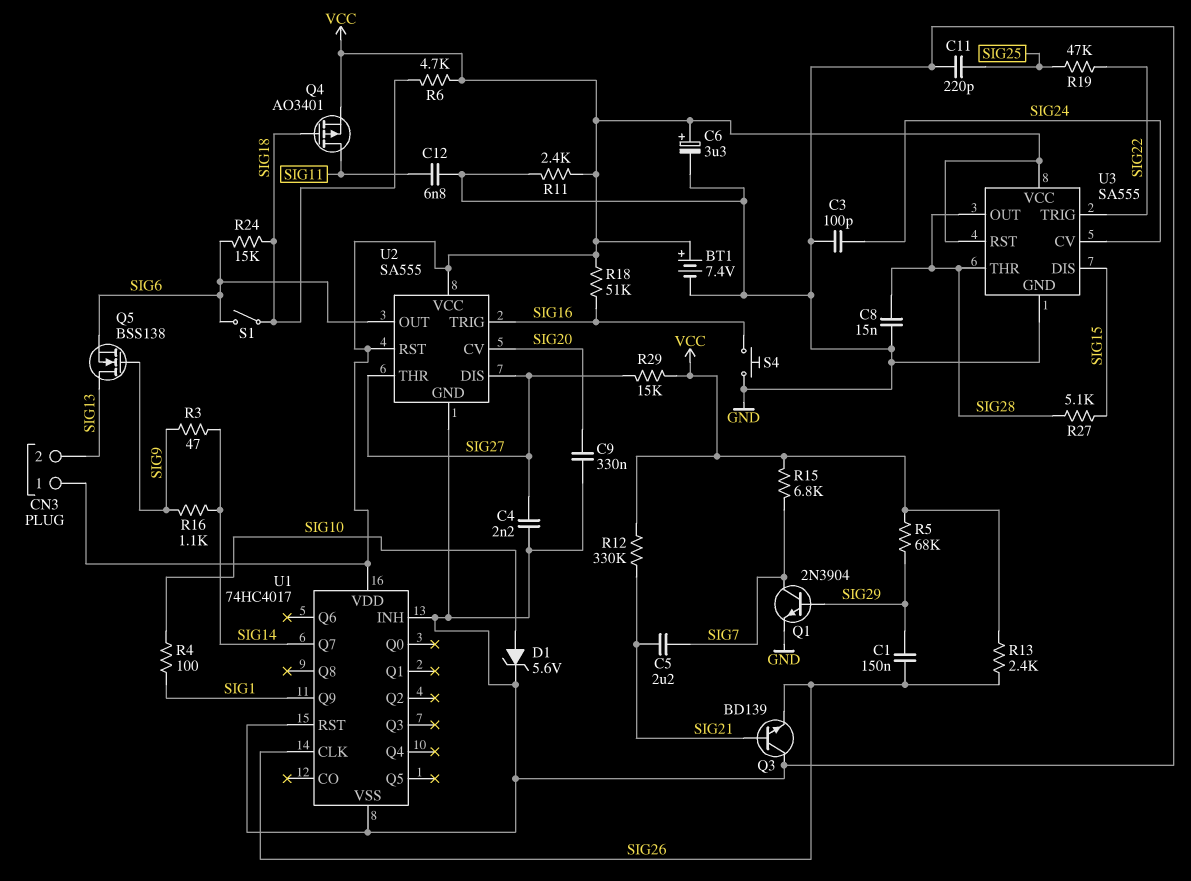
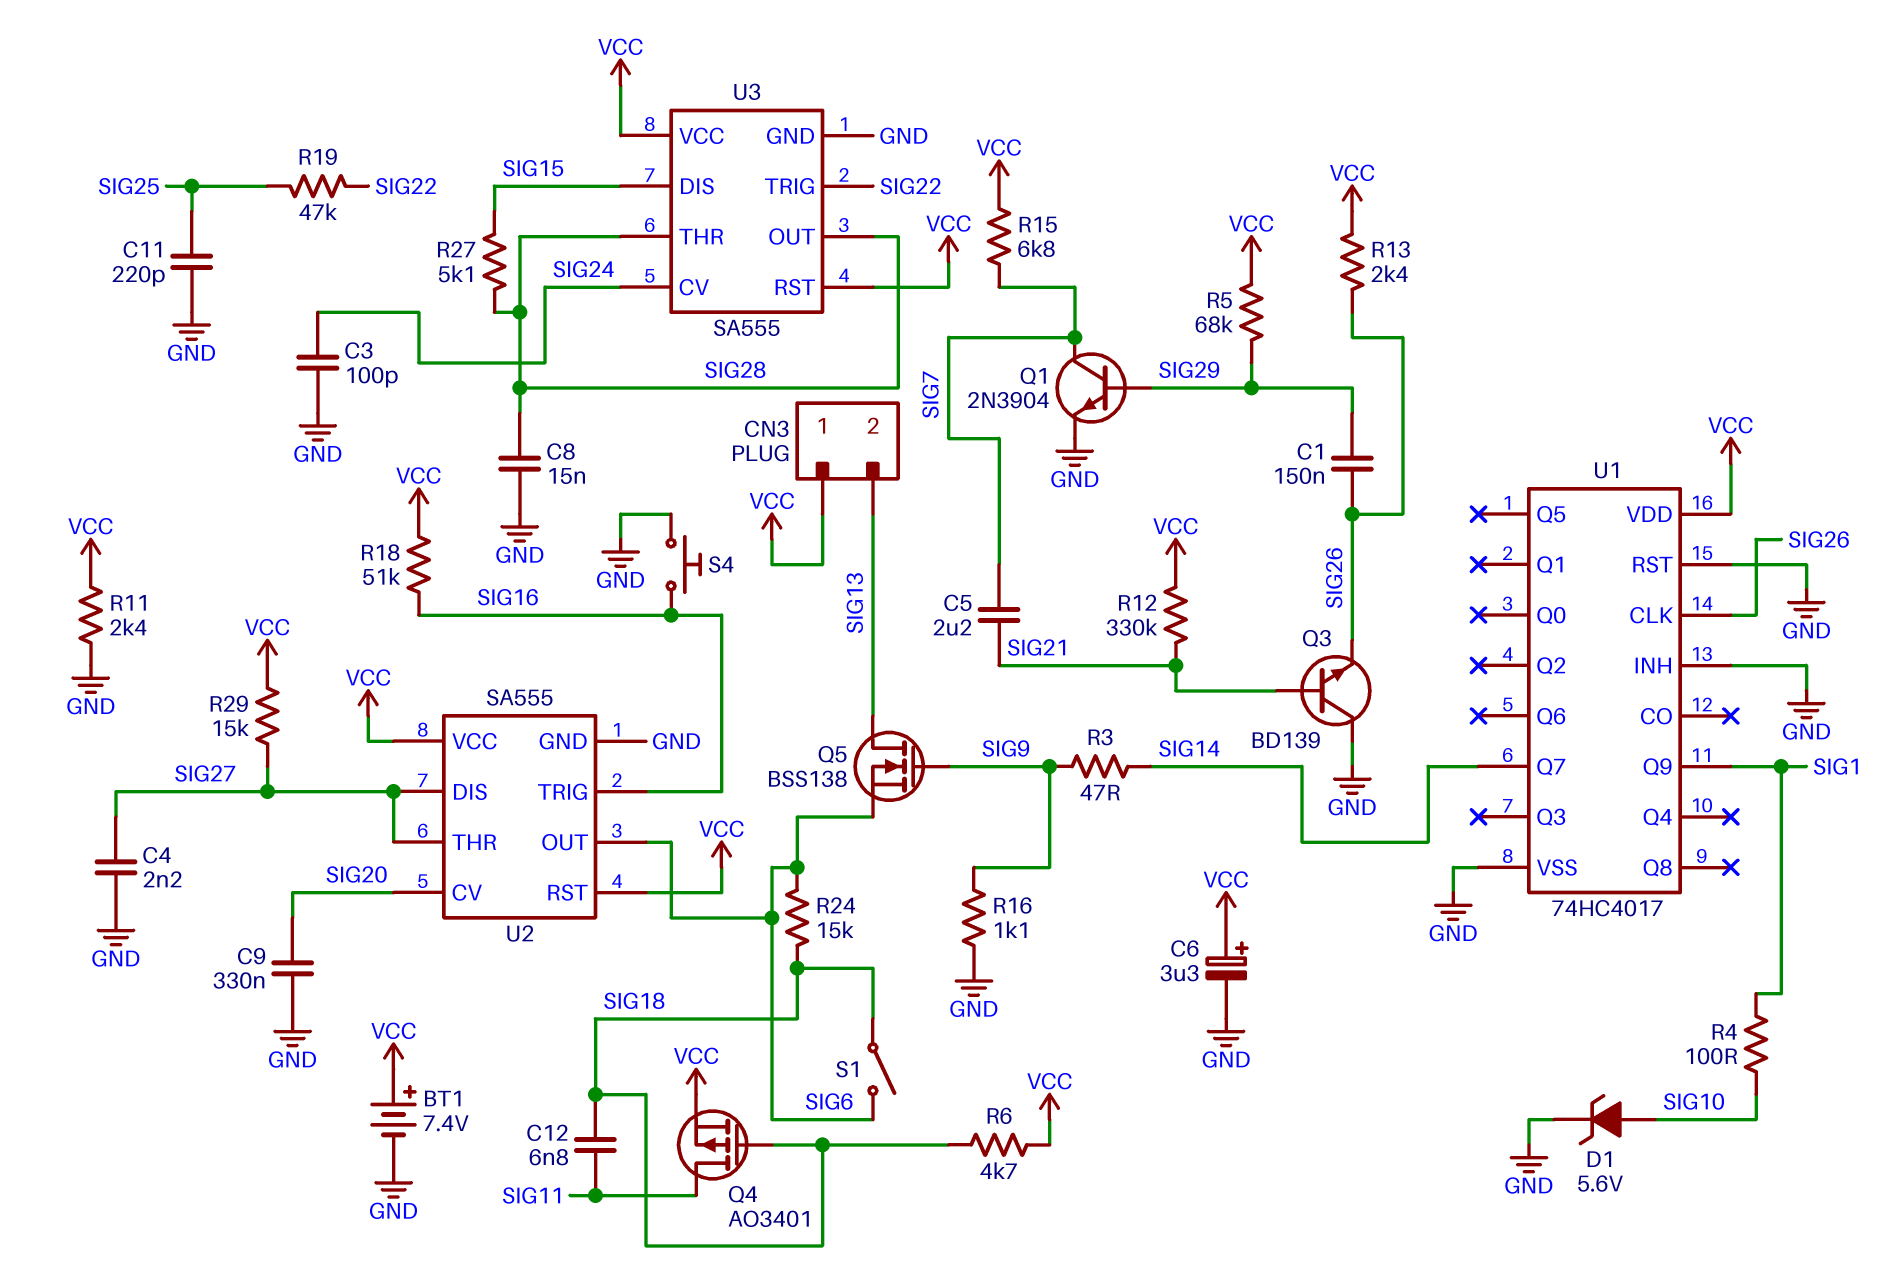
C12: 6.8nF (GND, SIG11) -> 6.8nF (SIG11, SIG18)
R16: 1.1k (SIG9, SIG14) -> 1.1k (GND, SIG9)

